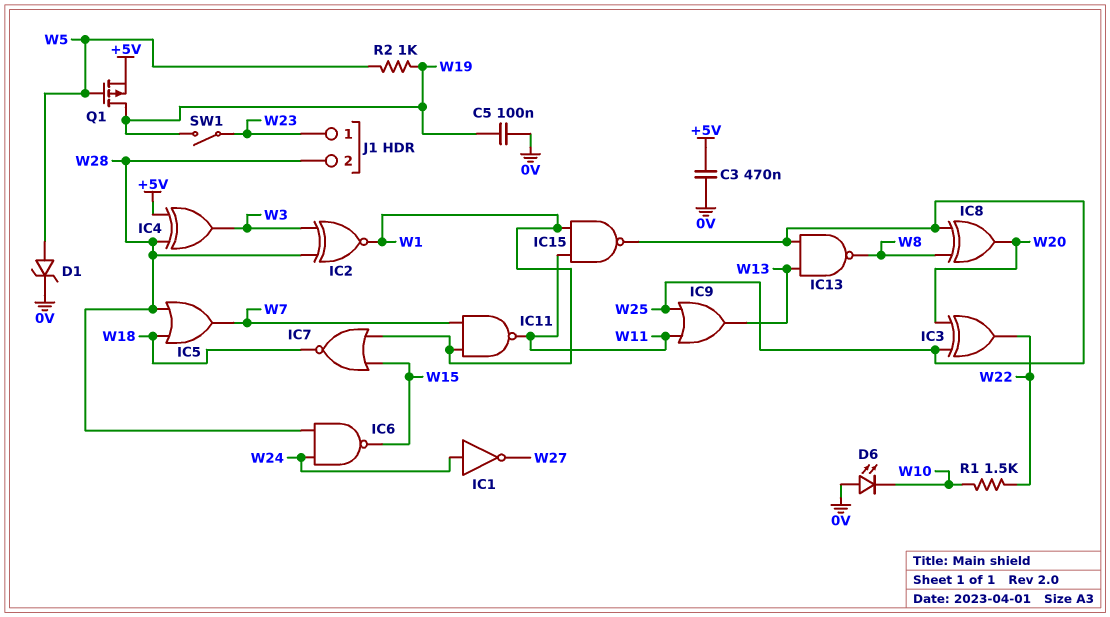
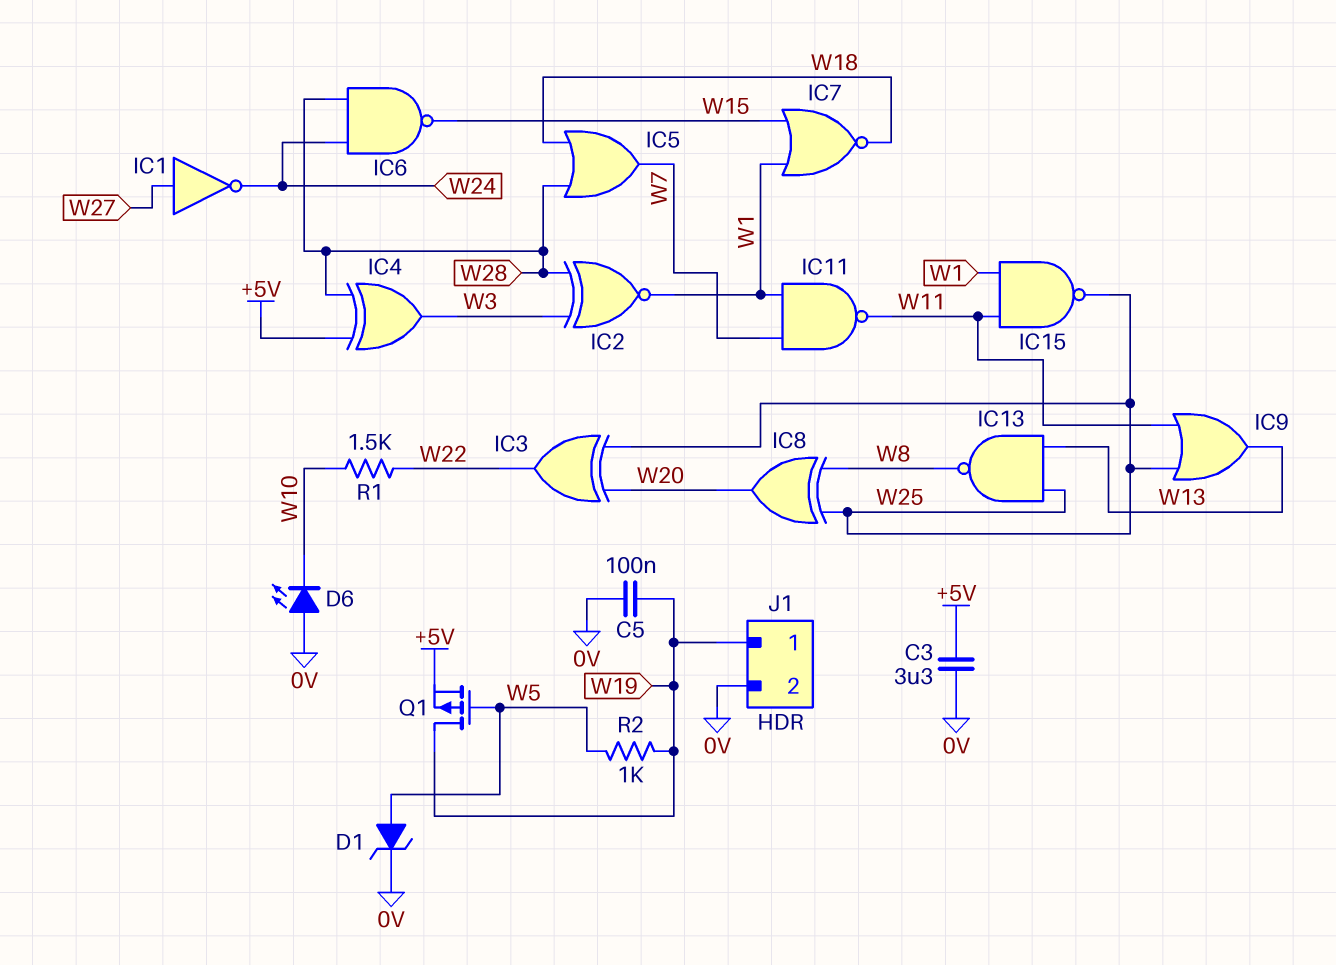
C3: 470nF (+5V, 0V) -> 3.3uF (+5V, 0V)
IC1: NOT (in W24, out W27) -> NOT (in W27, out W24)
J1 pin 1: W23 -> W19
J1 pin 2: W28 -> 0V
SW1: switch (W19, W23) -> none

